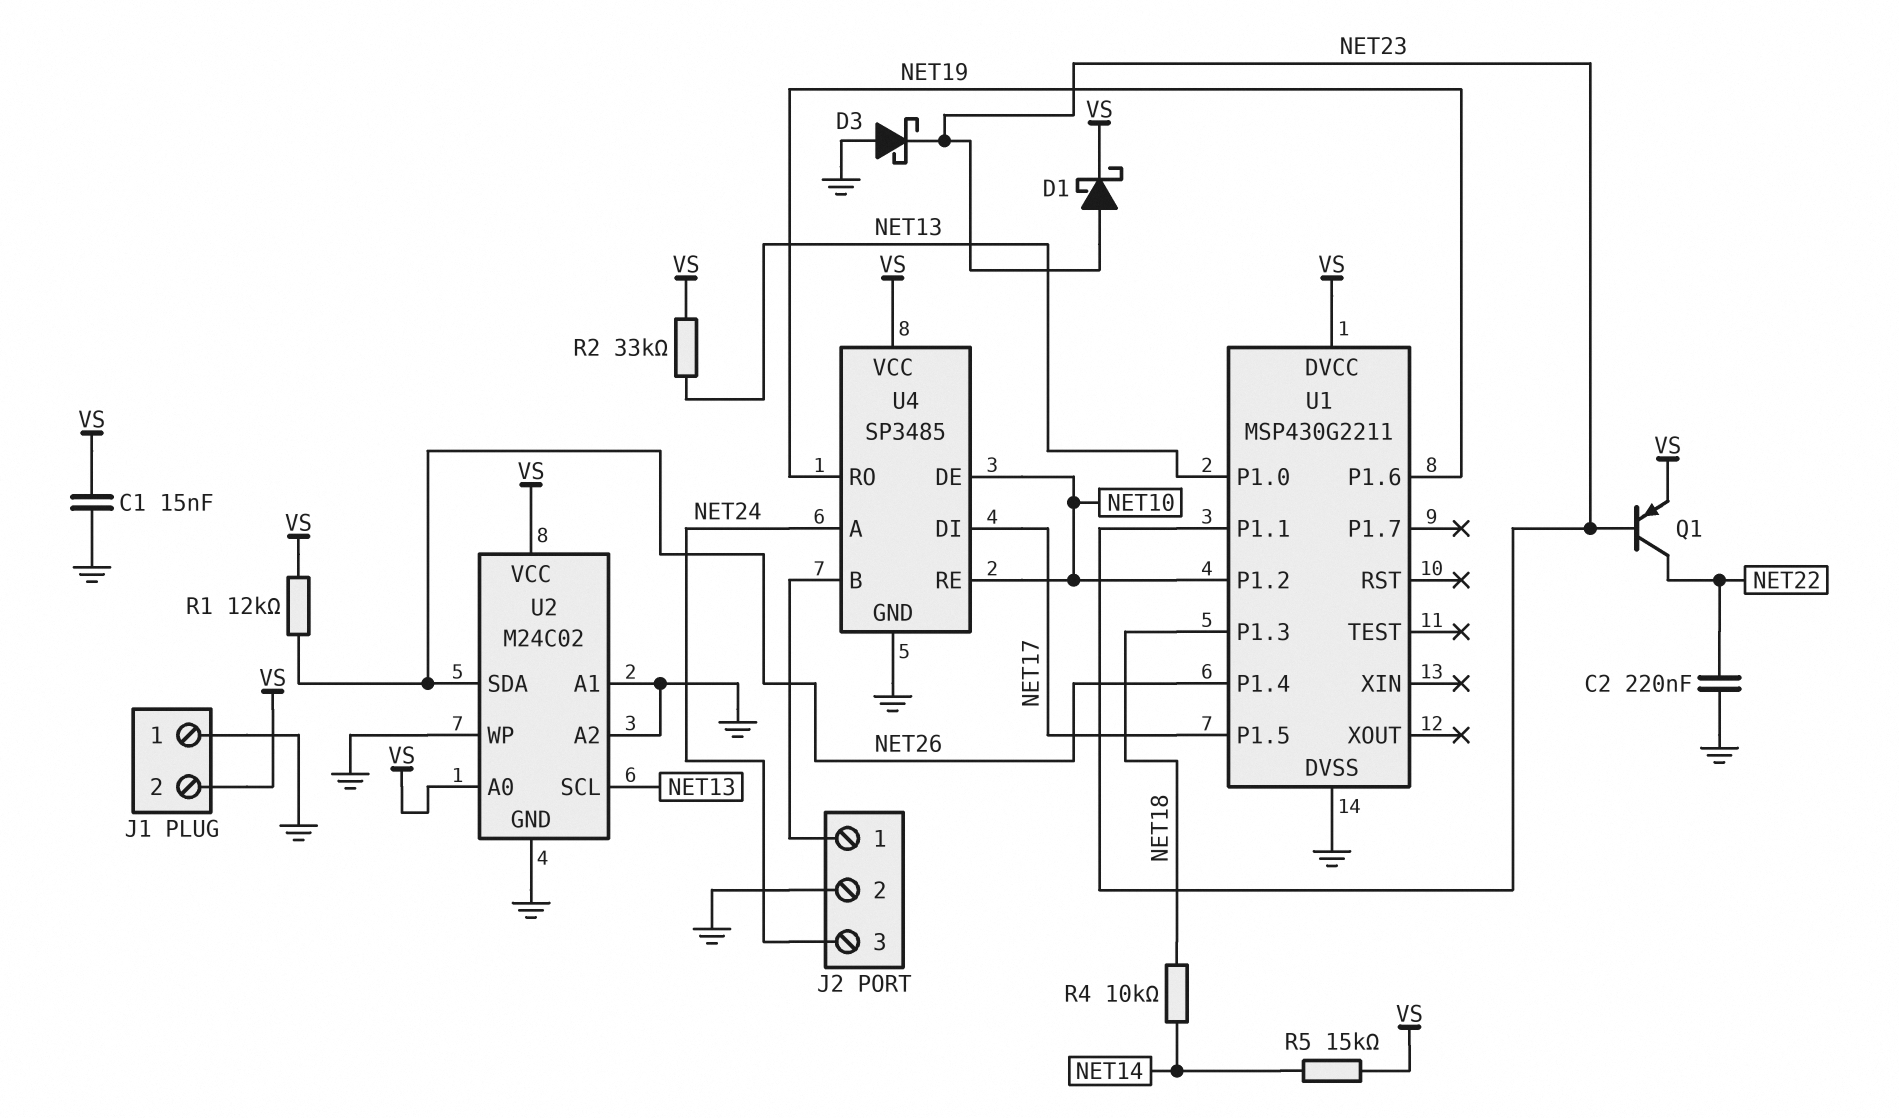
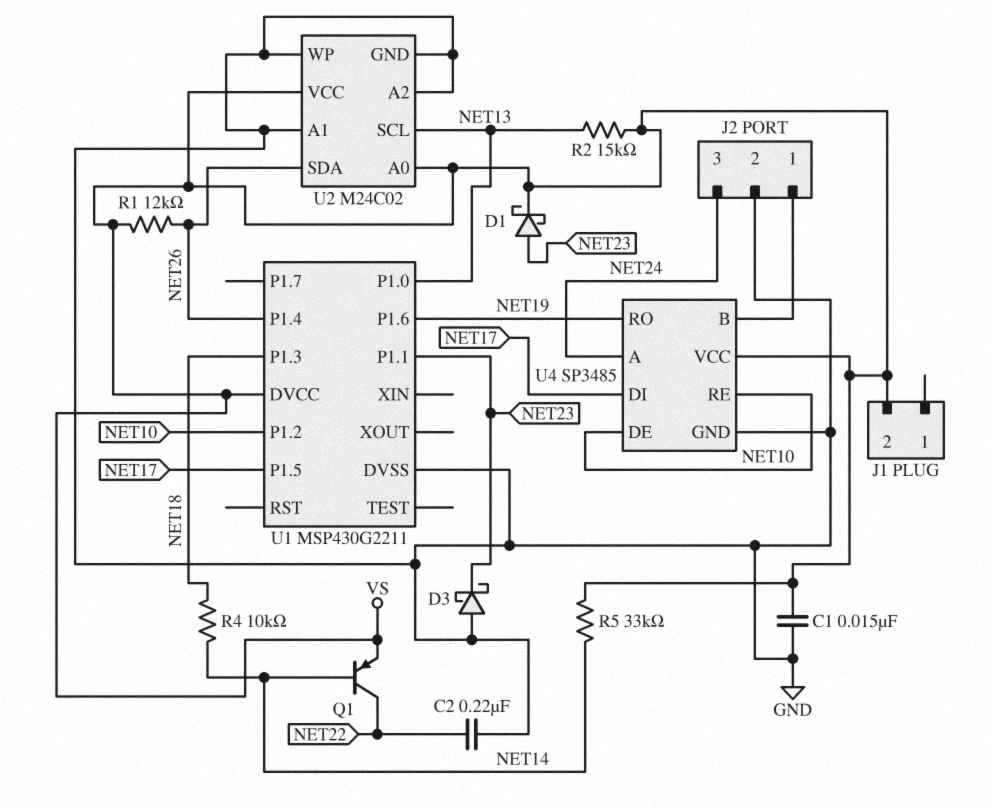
J1 pin 1: GND -> none
Q1: PNP (B NET23, C NET22, E VS) -> PNP (B NET14, C NET22, E VS)
R2: 33k (NET13, VS) -> 15k (NET13, VS)
R5: 15k (NET14, VS) -> 33k (NET14, VS)

